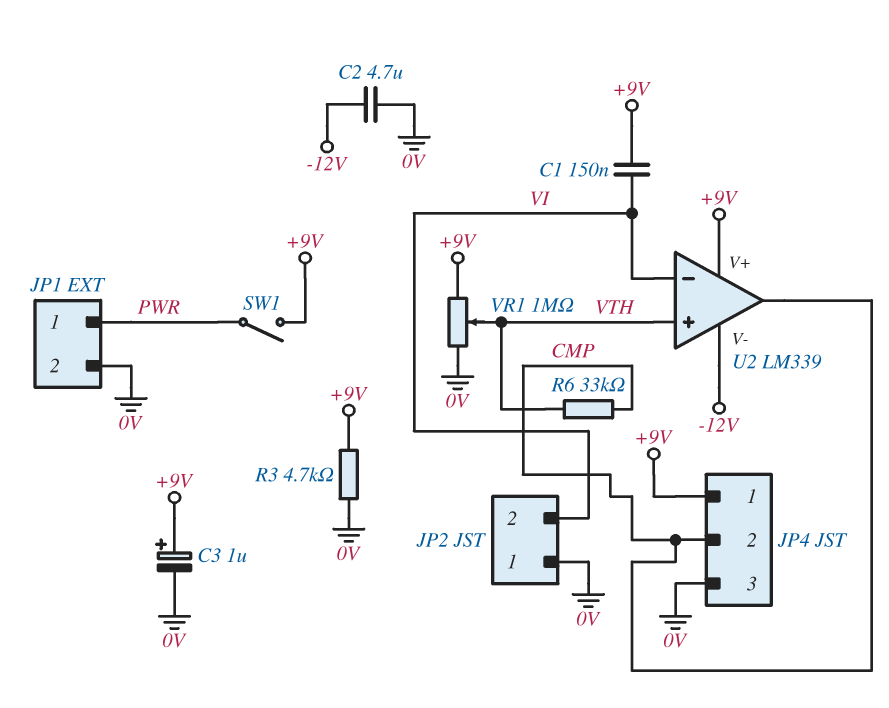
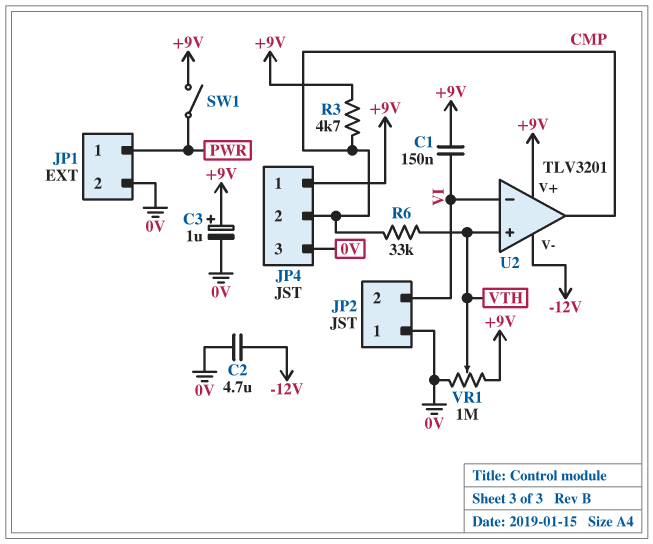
R3: 4.7k (+9V, 0V) -> 4.7k (+9V, CMP)
U2: LM339 -> TLV3201

